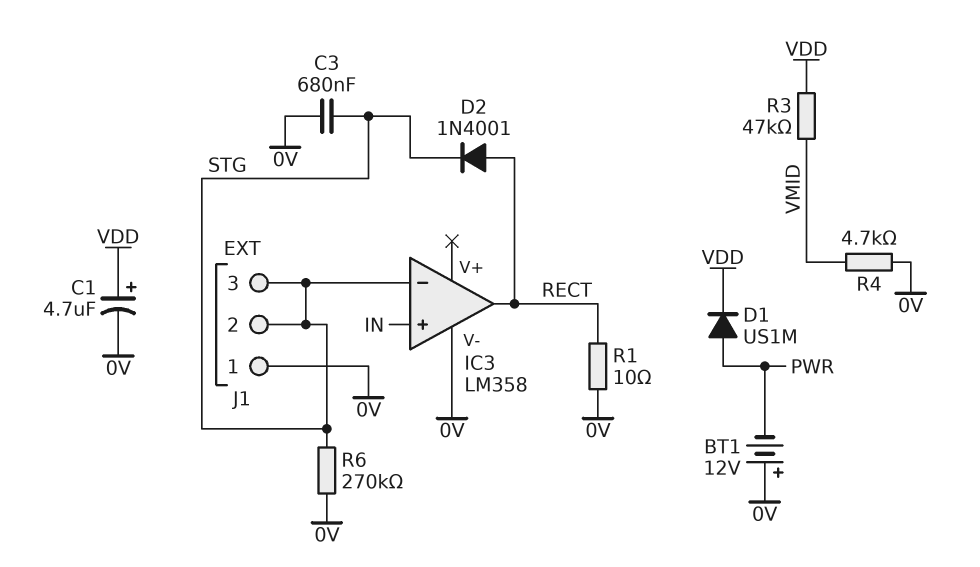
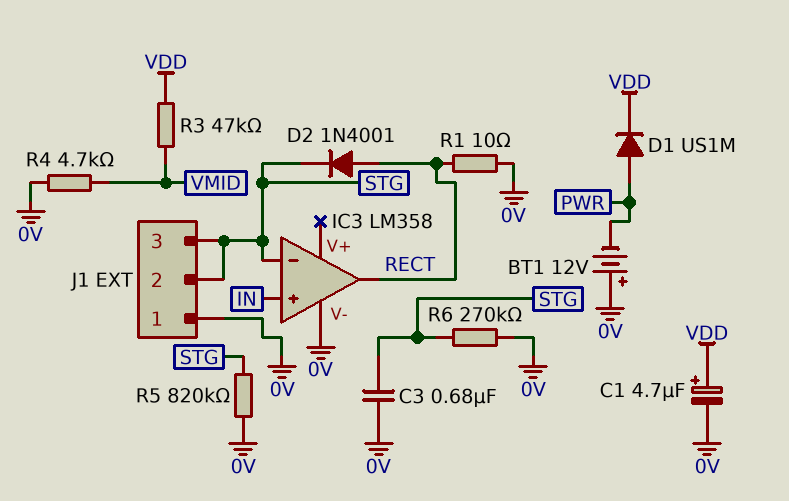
R5: none -> 820k (0V, STG)

